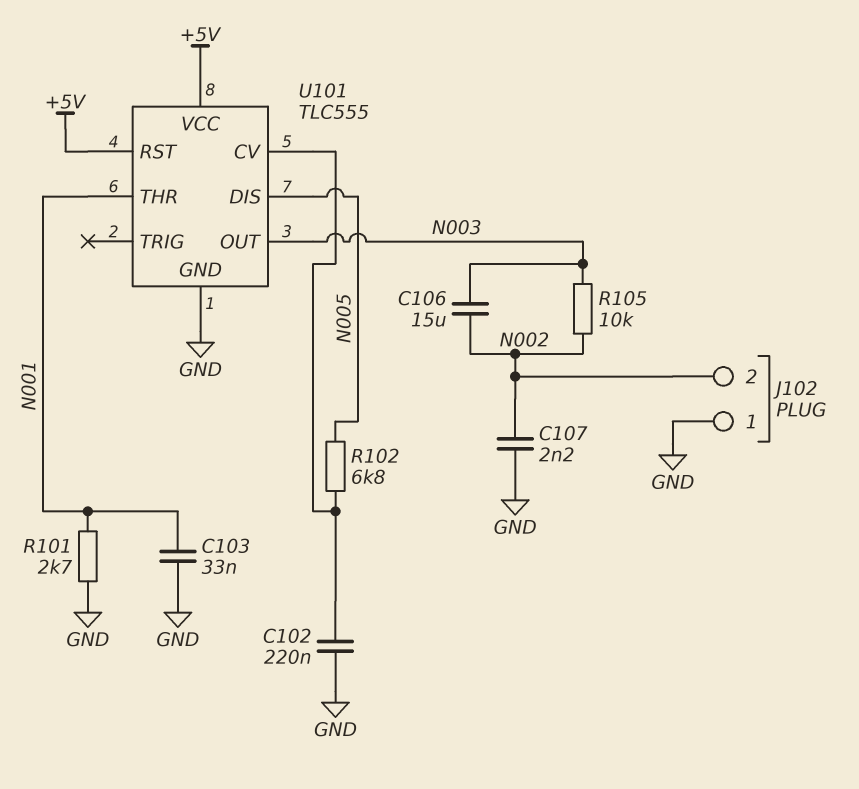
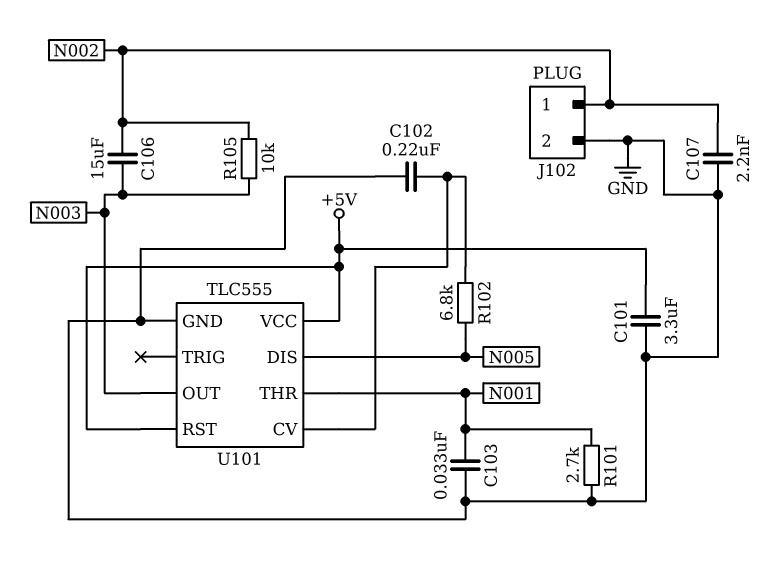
C101: none -> 3.3uF (+5V, GND)
J102 pin 1: GND -> N002
J102 pin 2: N002 -> GND

